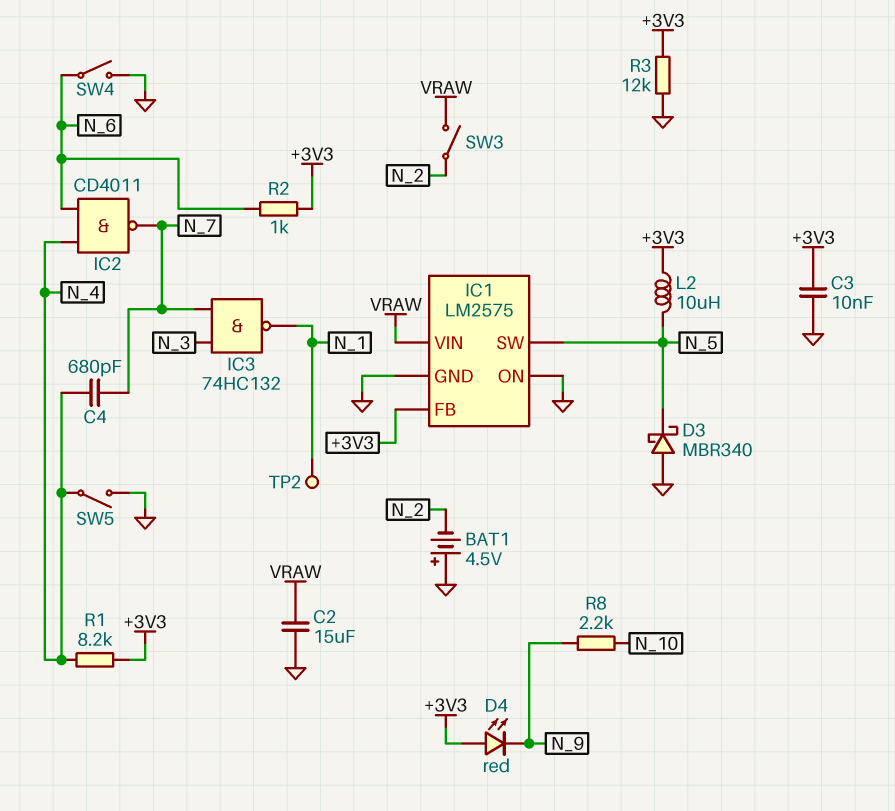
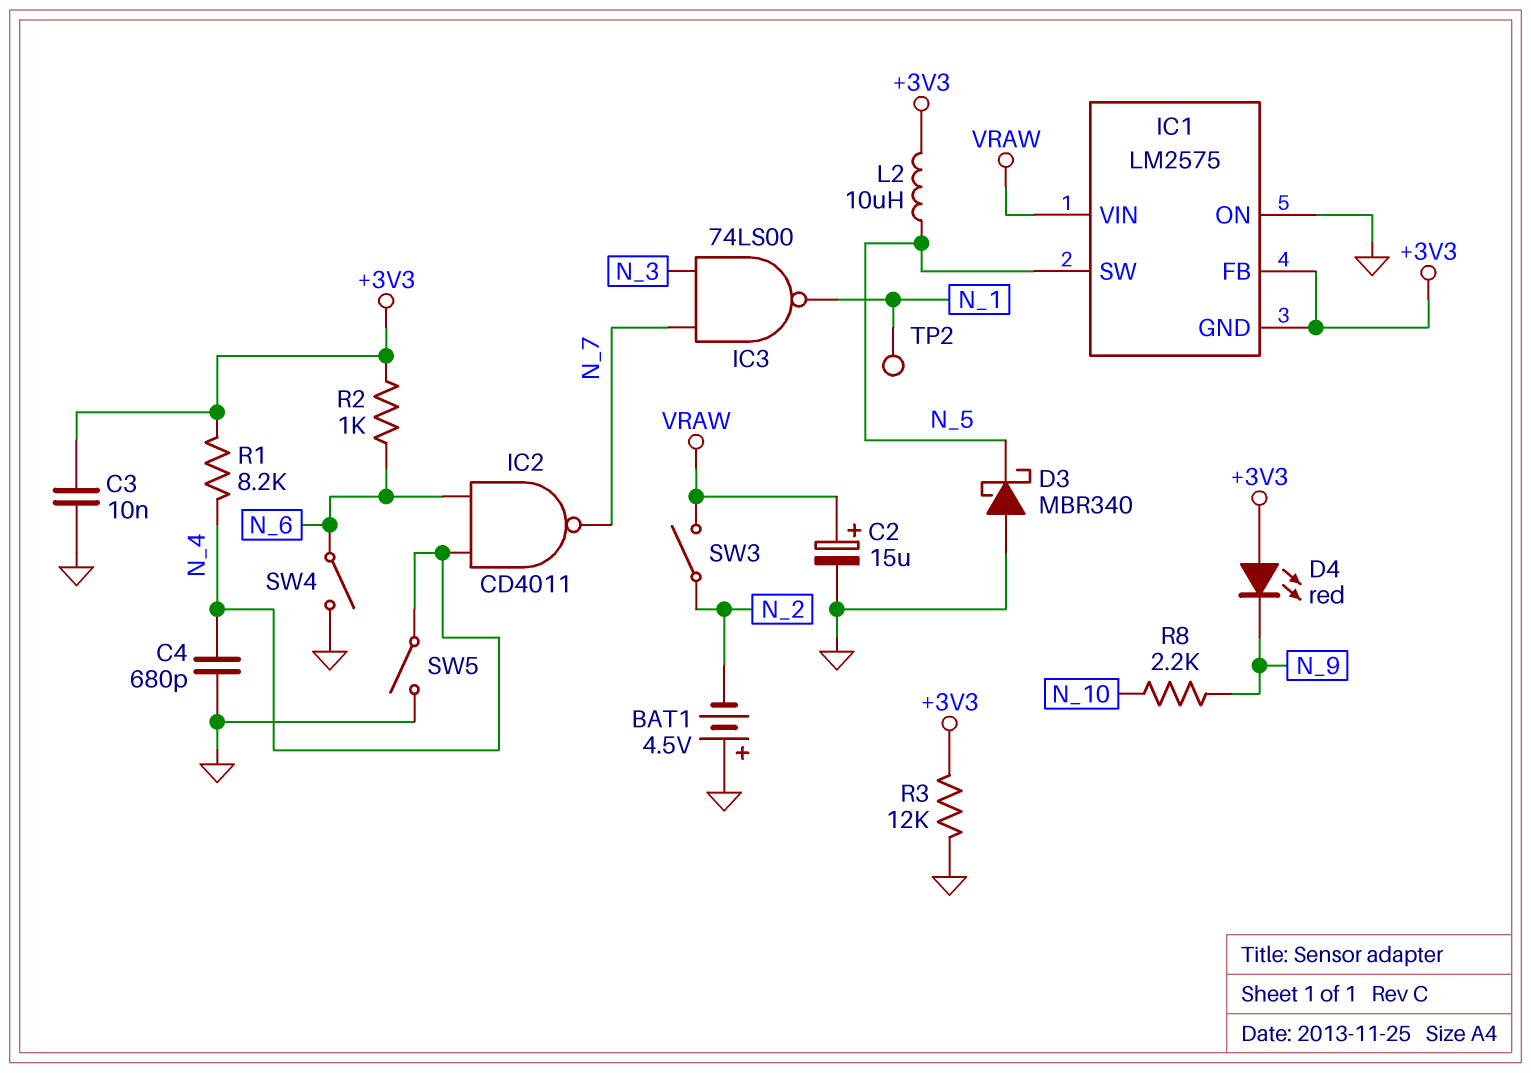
C2: 15uF (GND, VRAW) -> 15uF (plus VRAW, minus GND)
C4: 680pF (N_4, N_7) -> 680pF (GND, N_4)
IC1 pin GND: GND -> +3V3
IC3: NAND 74HC132 (in N_3, in N_7, out N_1) -> NAND 74LS00 (in N_3, in N_7, out N_1)

